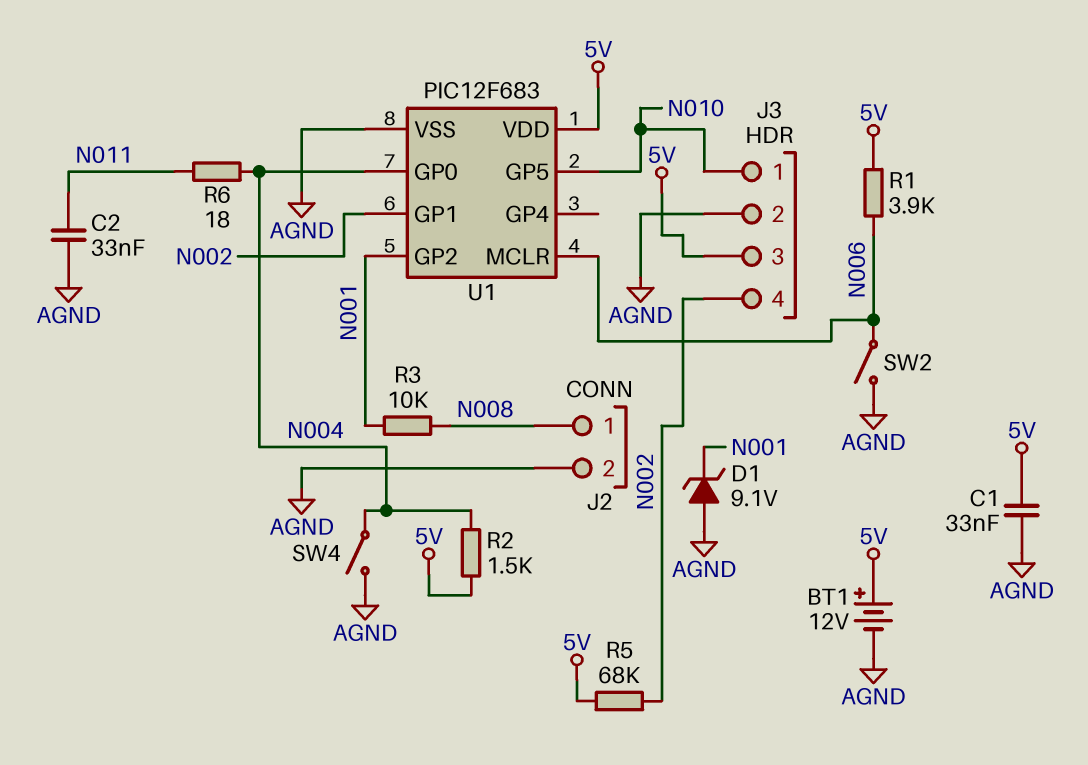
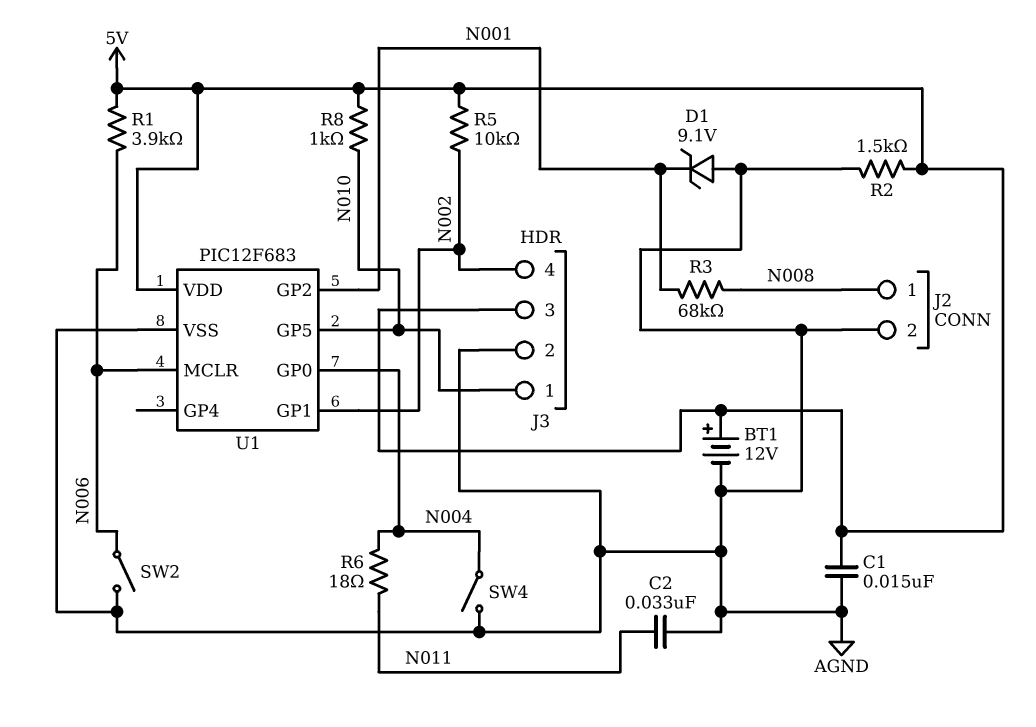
C1: 33nF (5V, AGND) -> 15nF (5V, AGND)
R2: 1.5k (5V, N004) -> 1.5k (5V, AGND)
R3: 10k (N001, N008) -> 68k (N001, N008)
R5: 68k (5V, N002) -> 10k (5V, N002)
R8: none -> 1k (5V, N010)

